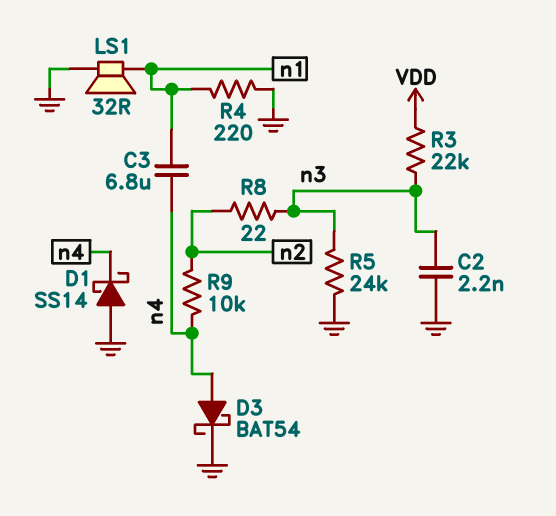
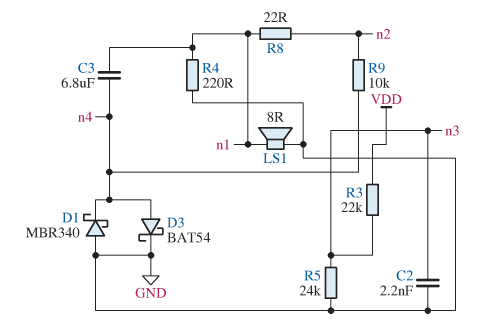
D1: schottky SS14 (A GND, K n4) -> schottky MBR340 (A GND, K n4)
LS1: speaker 32R (GND, n1) -> speaker 8R (GND, n1)
R8: 22 (n2, n3) -> 22 (n1, n2)

